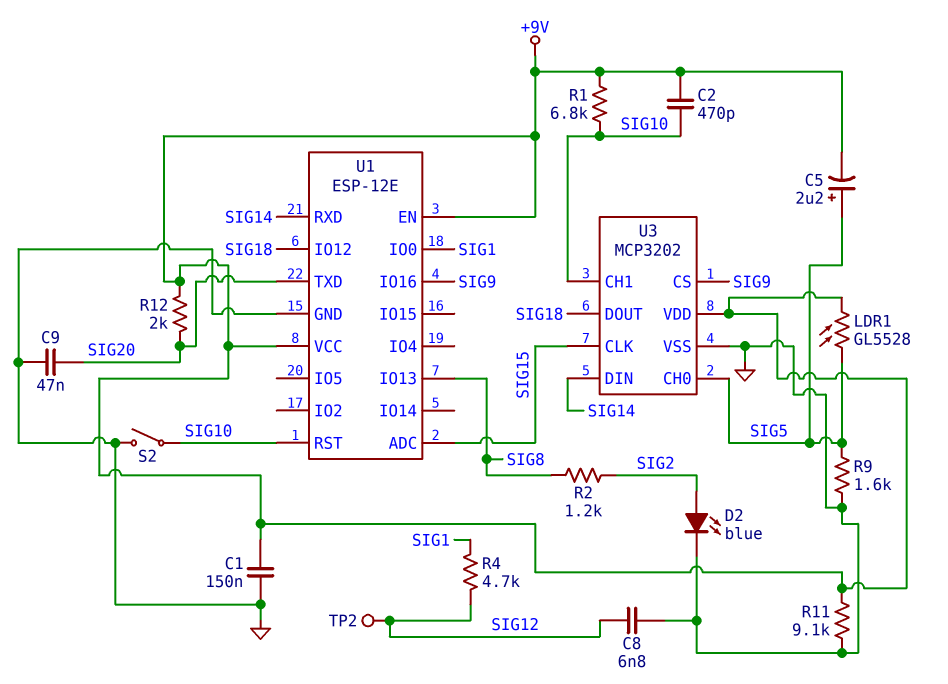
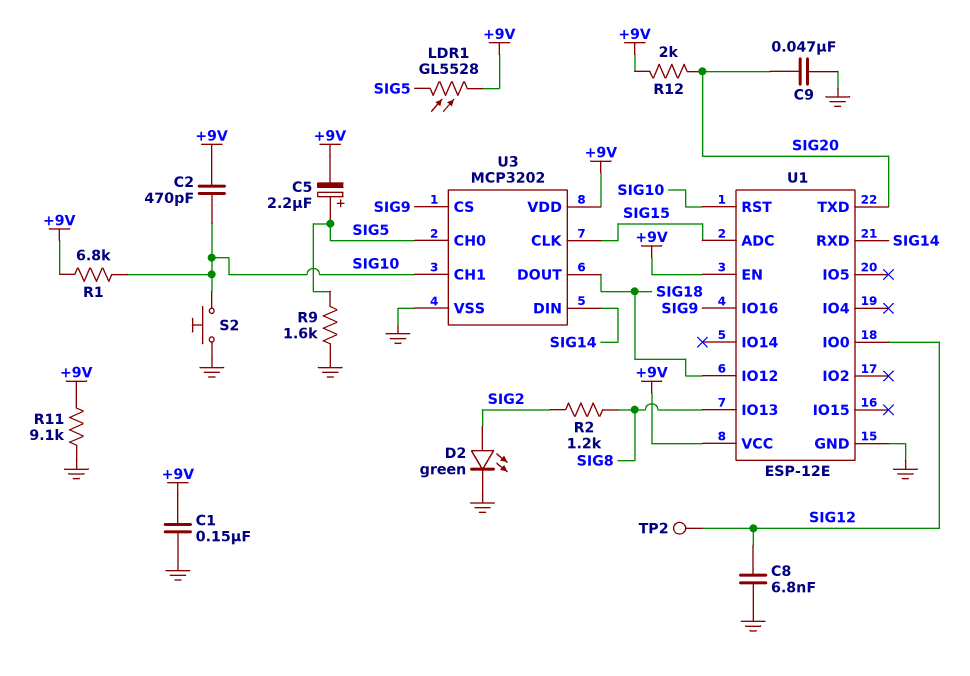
D2: LED blue (A SIG2, K GND) -> LED green (A SIG2, K GND)
R4: 4.7k (SIG1, SIG12) -> none
S2: switch (GND, SIG10) -> button (GND, SIG10)
U1 pin IO0: SIG1 -> SIG12

